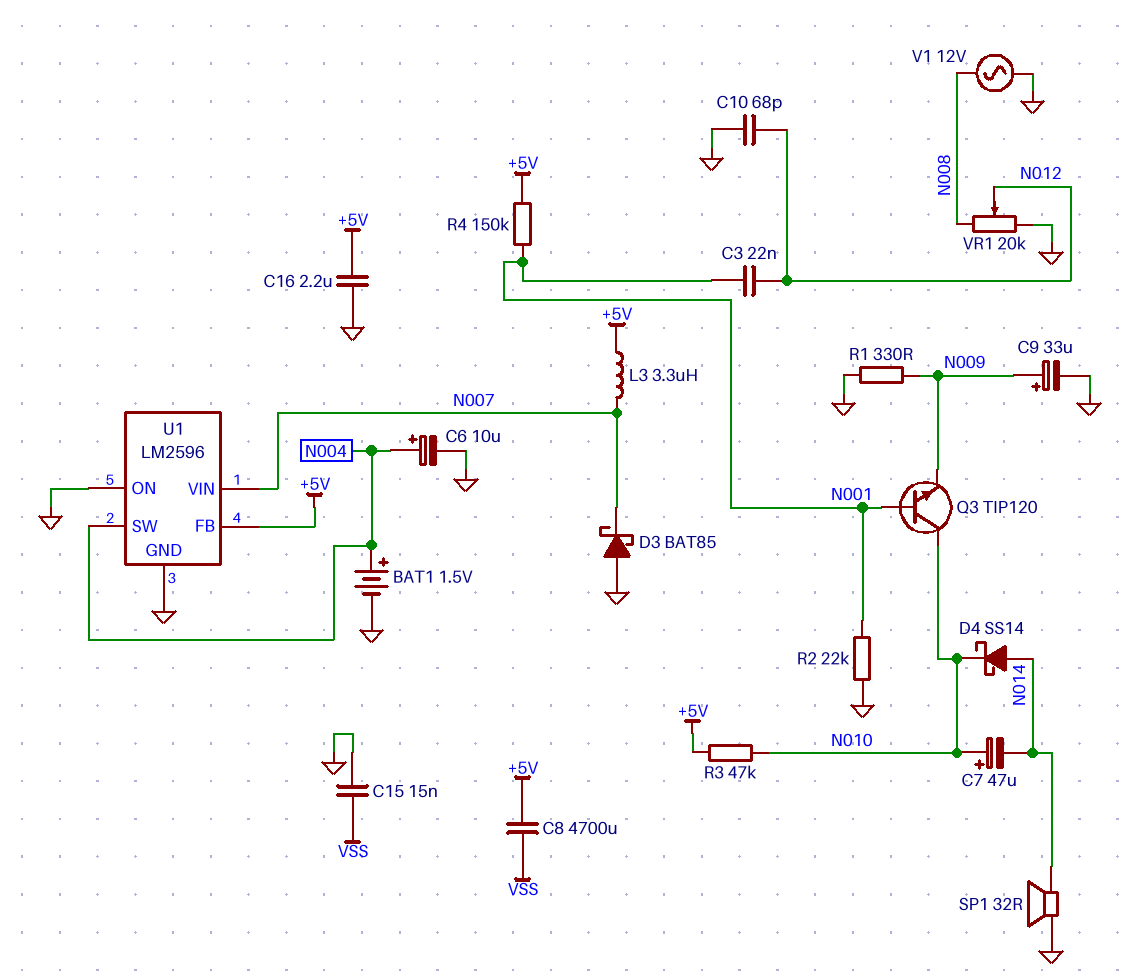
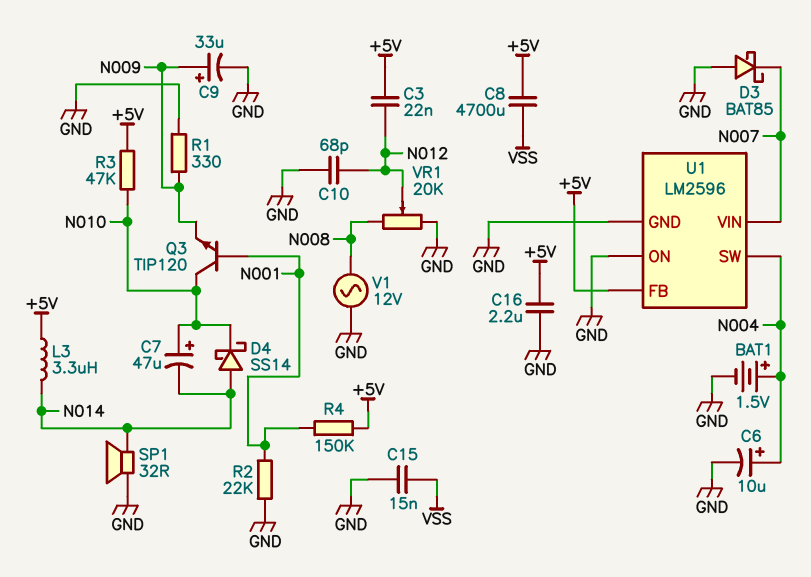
C3: 22nF (N001, N012) -> 22nF (+5V, N012)
L3: 3.3uH (+5V, N007) -> 3.3uH (+5V, N014)

